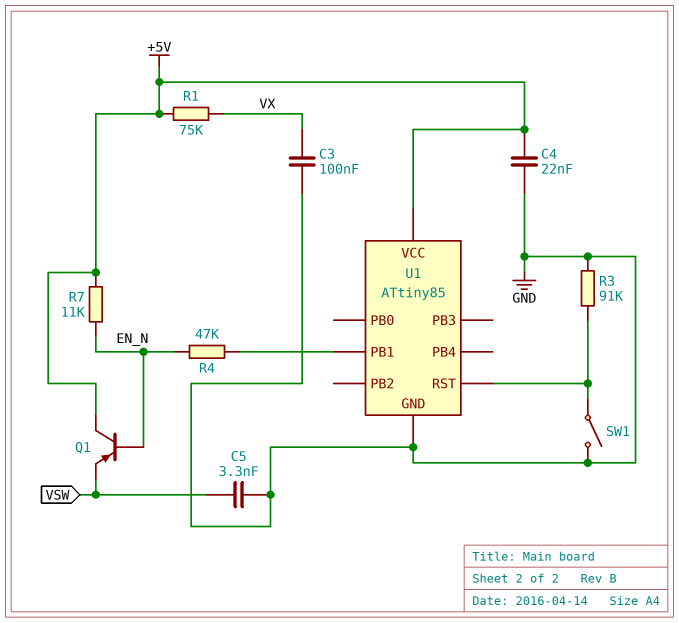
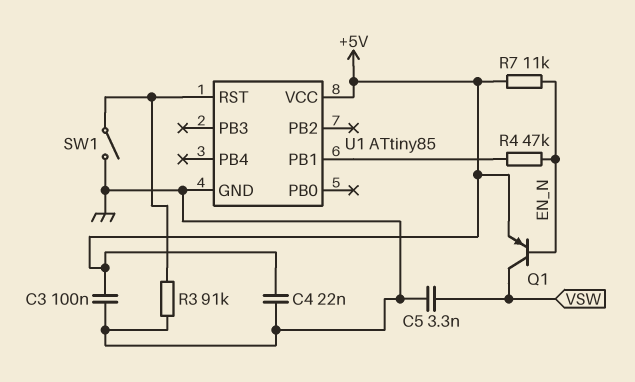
C3: 100nF (GND, VX) -> 100nF (+5V, GND)
Q1: PNP (B EN_N, C +5V, E VSW) -> PNP (B EN_N, C VSW, E +5V)
R1: 75k (+5V, VX) -> none

